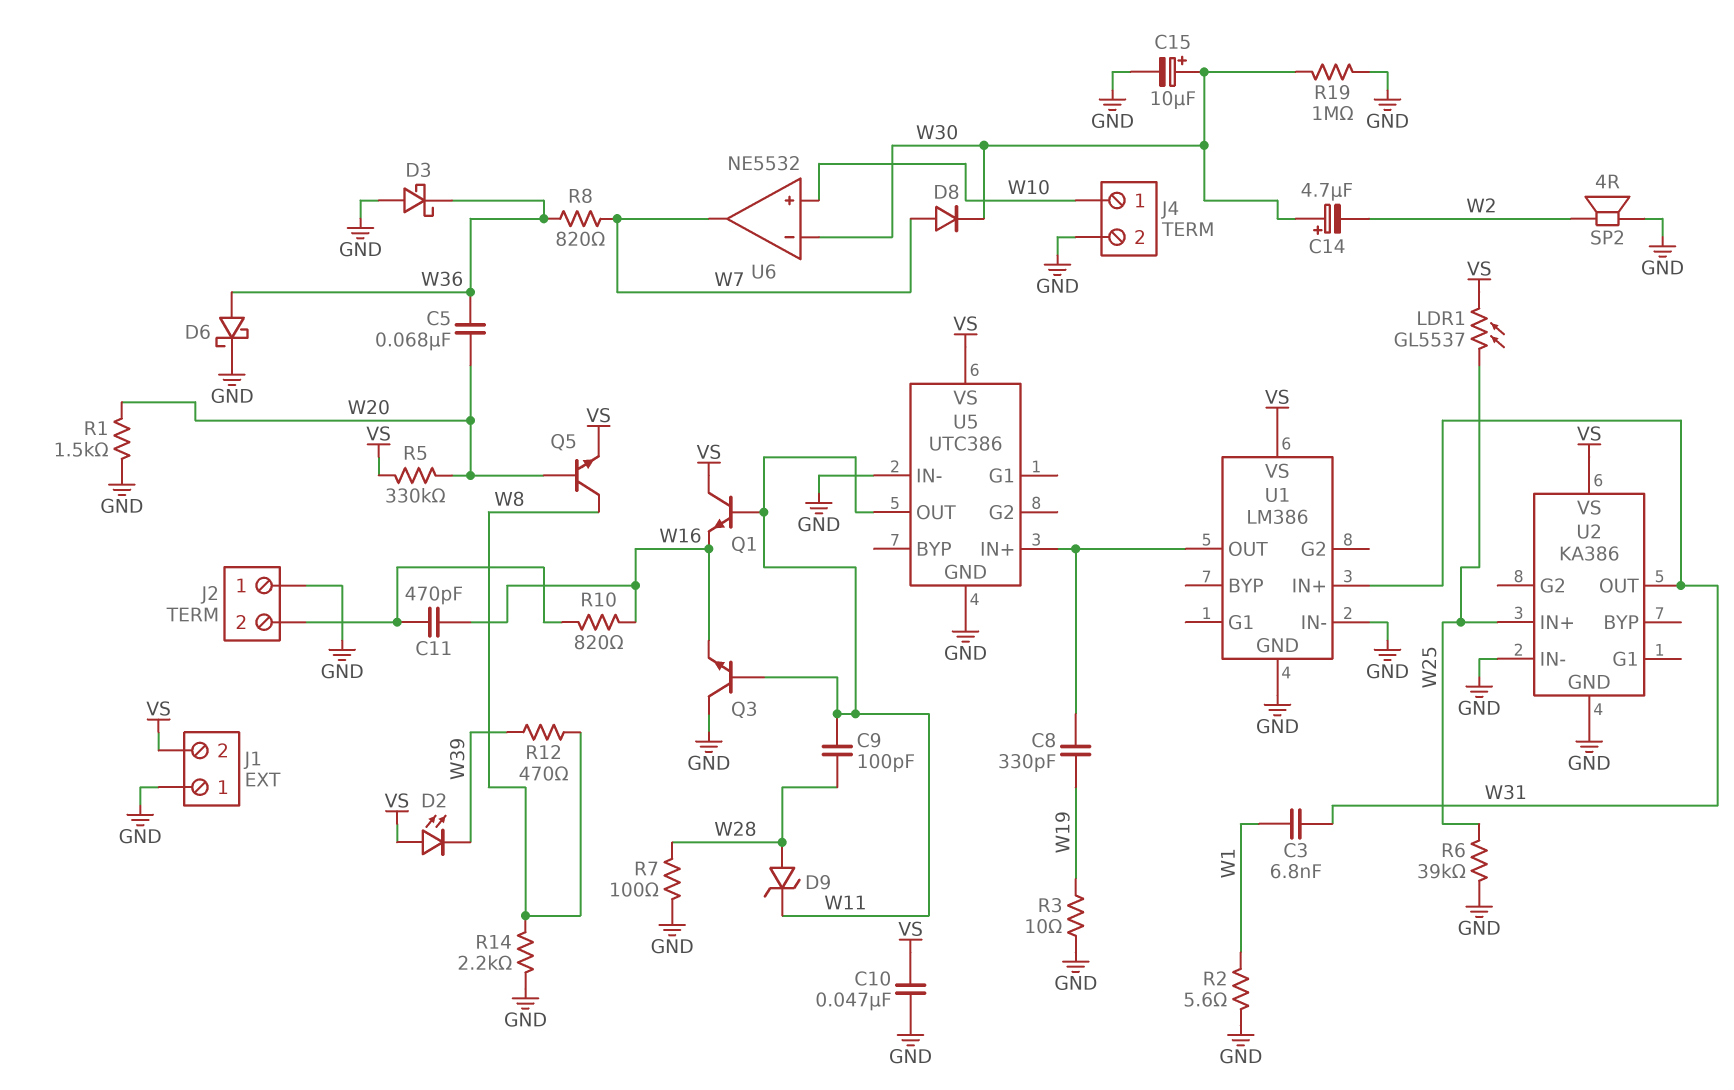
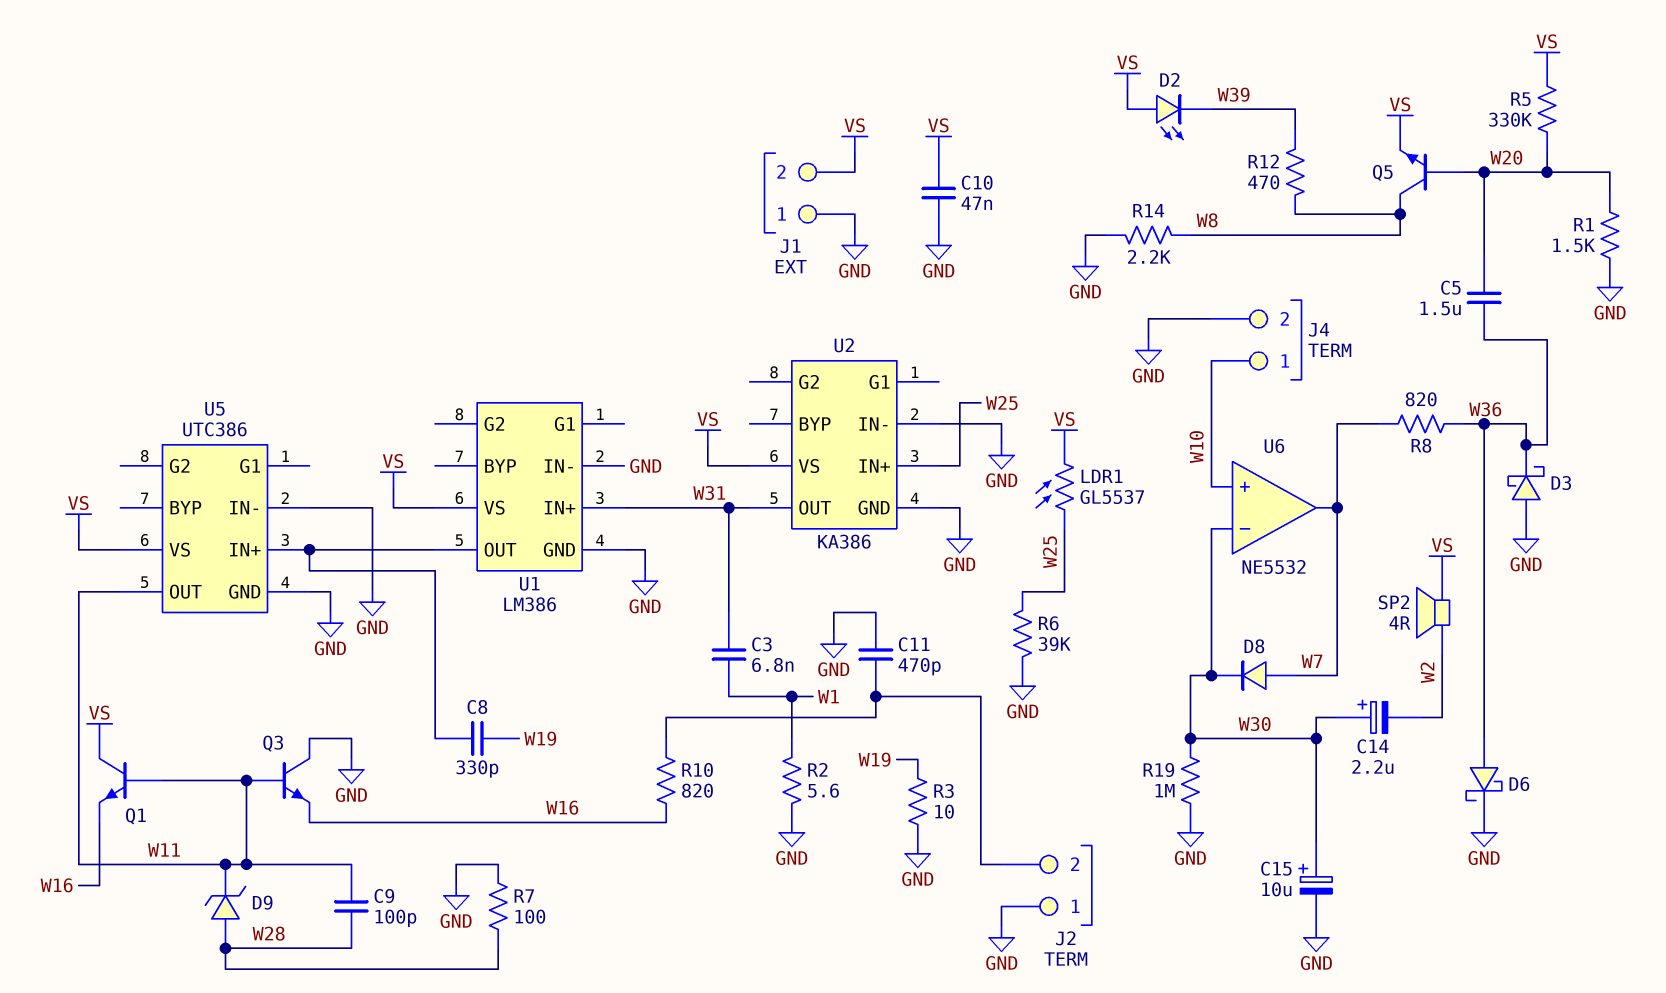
C5: 68nF (W20, W36) -> 1.5uF (W20, W36)
C11: 470pF (J2/2, W16) -> 470pF (GND, J2/2)
C14: 4.7uF (plus W30, minus W2) -> 2.2uF (plus W30, minus W2)
SP2: speaker 4R (GND, W2) -> speaker 4R (VS, W2)

